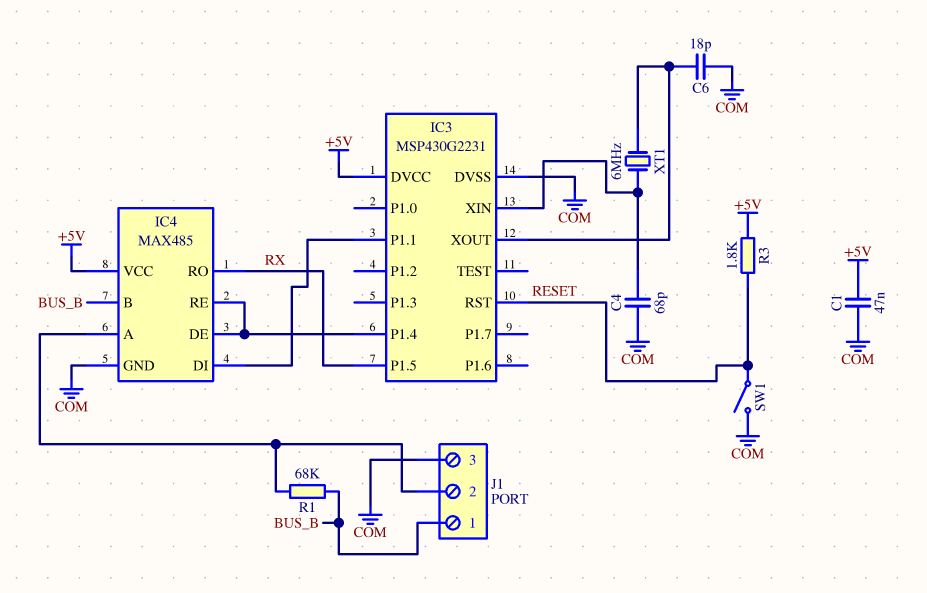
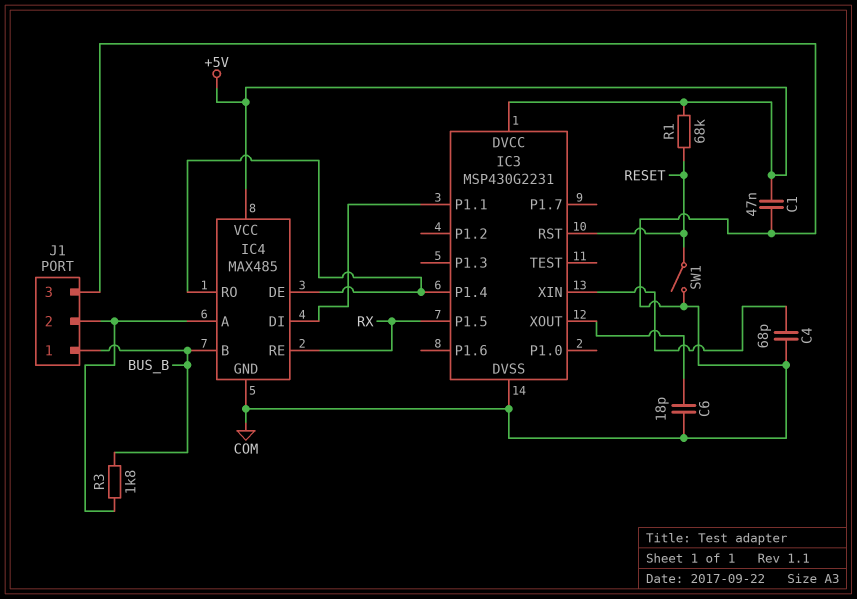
IC4 pin RE: IC3/P1.4 -> RX
IC4 pin RO: RX -> IC3/P1.4
R1: 68k (BUS_B, IC4/A) -> 68k (+5V, RESET)
R3: 1.8k (+5V, RESET) -> 1.8k (BUS_B, IC4/A)
XT1: 6MHz (IC3/XIN, IC3/XOUT) -> none

